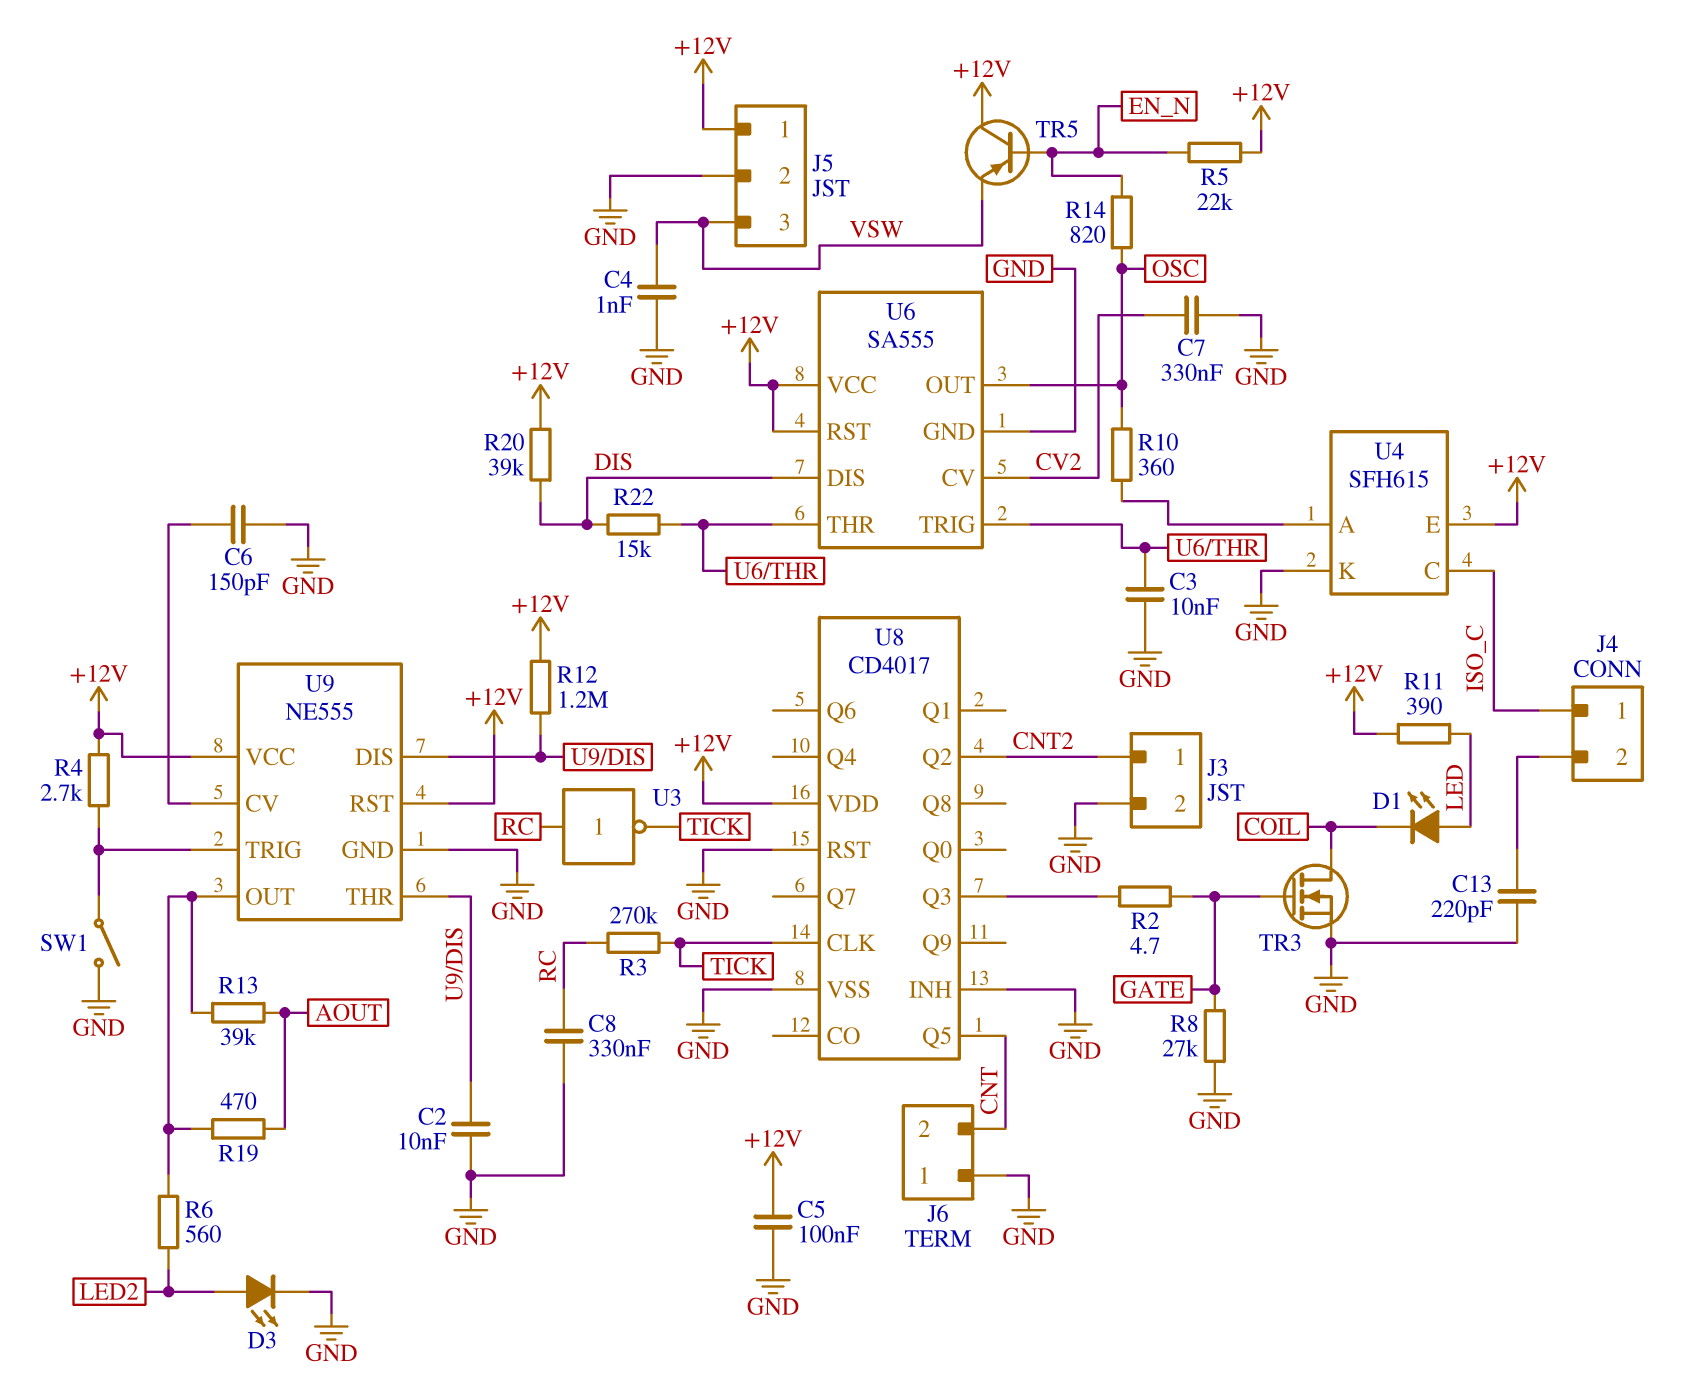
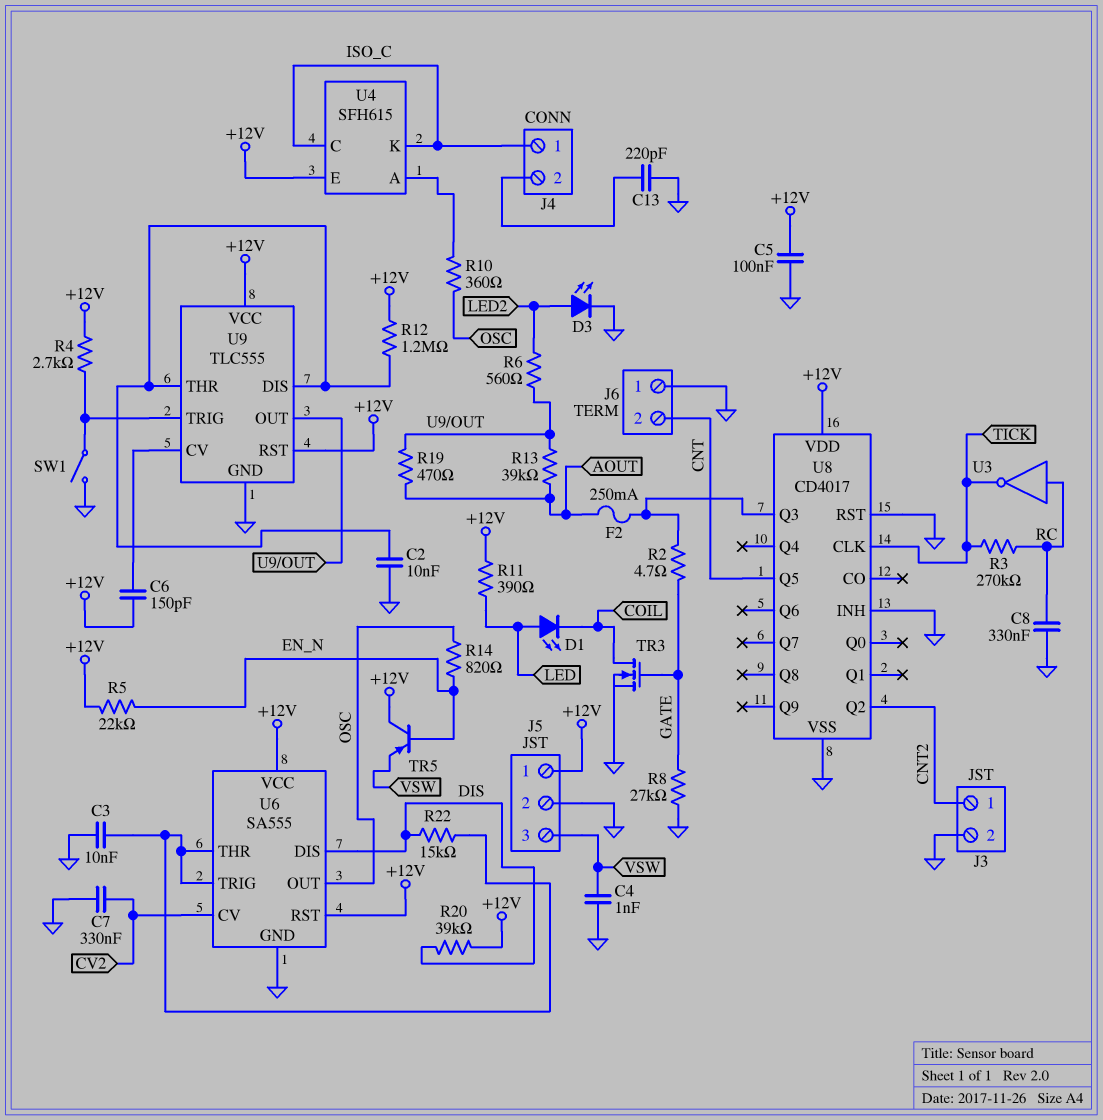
C6: 150pF (GND, U9/CV) -> 150pF (+12V, U9/CV)
F2: none -> 250mA (AOUT, U8/Q3)
U4 pin K: GND -> ISO_C
U9: NE555 -> TLC555

